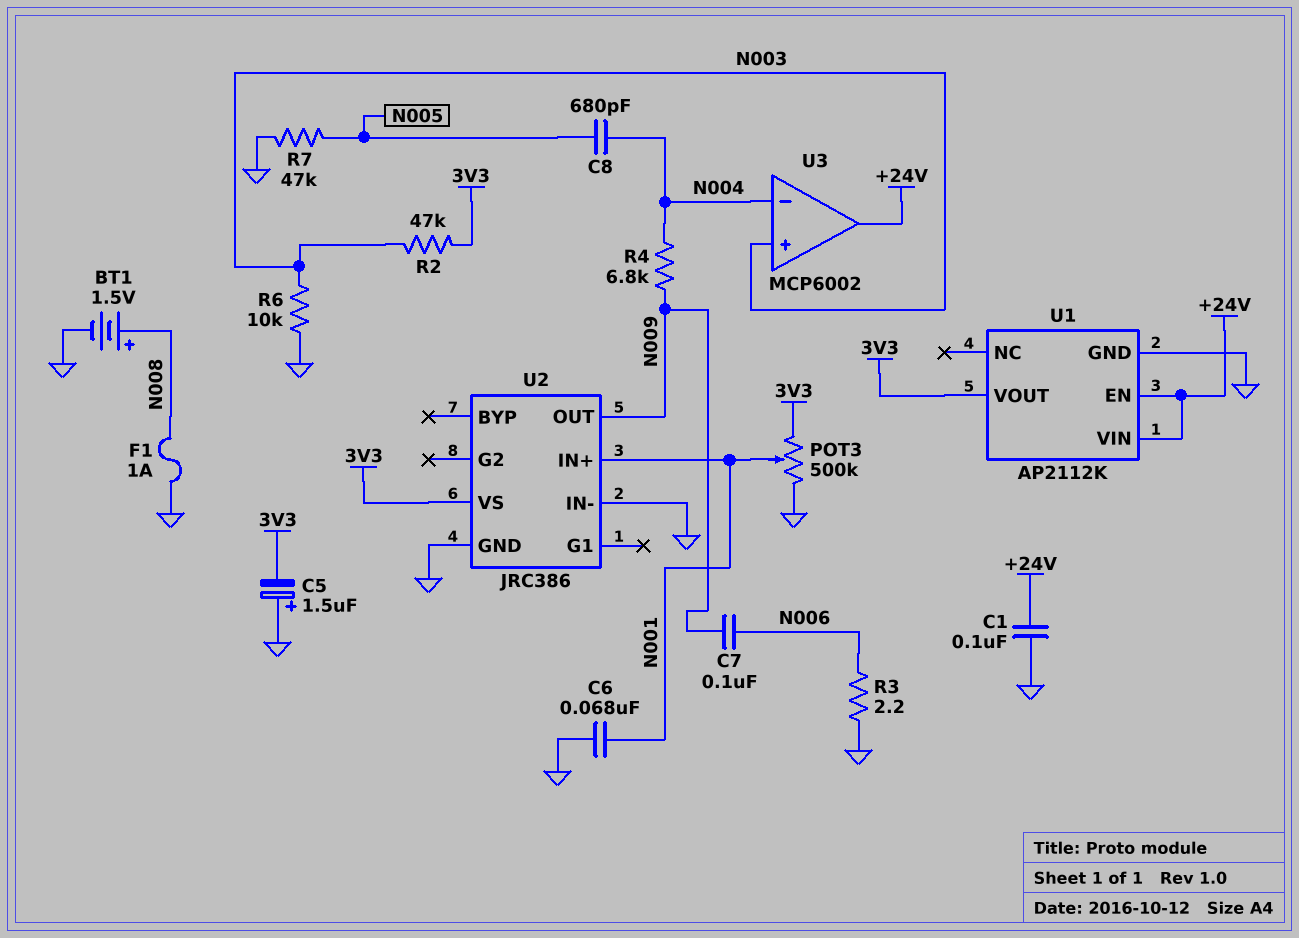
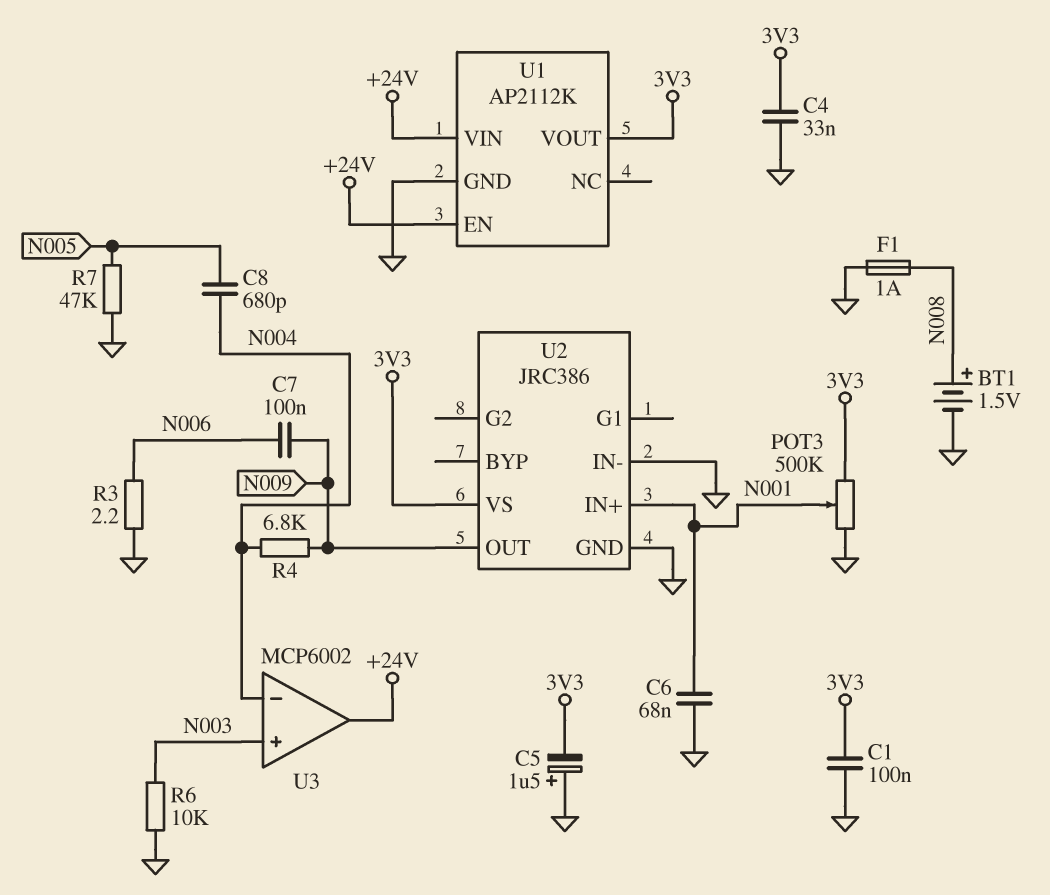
C1: 100nF (+24V, GND) -> 100nF (3V3, GND)
C4: none -> 33nF (3V3, GND)
R2: 47k (3V3, N003) -> none

